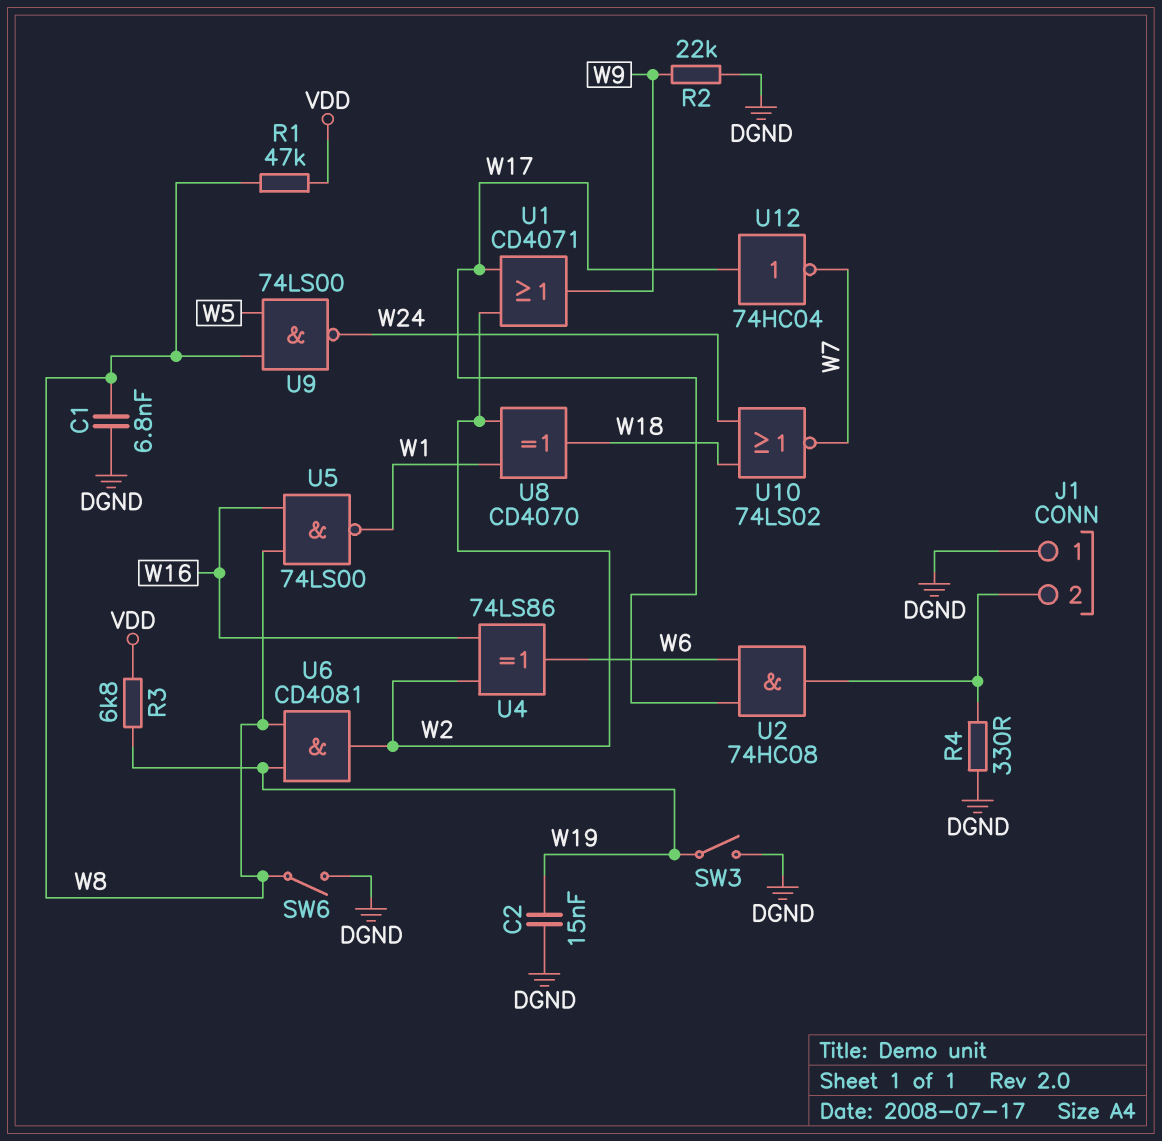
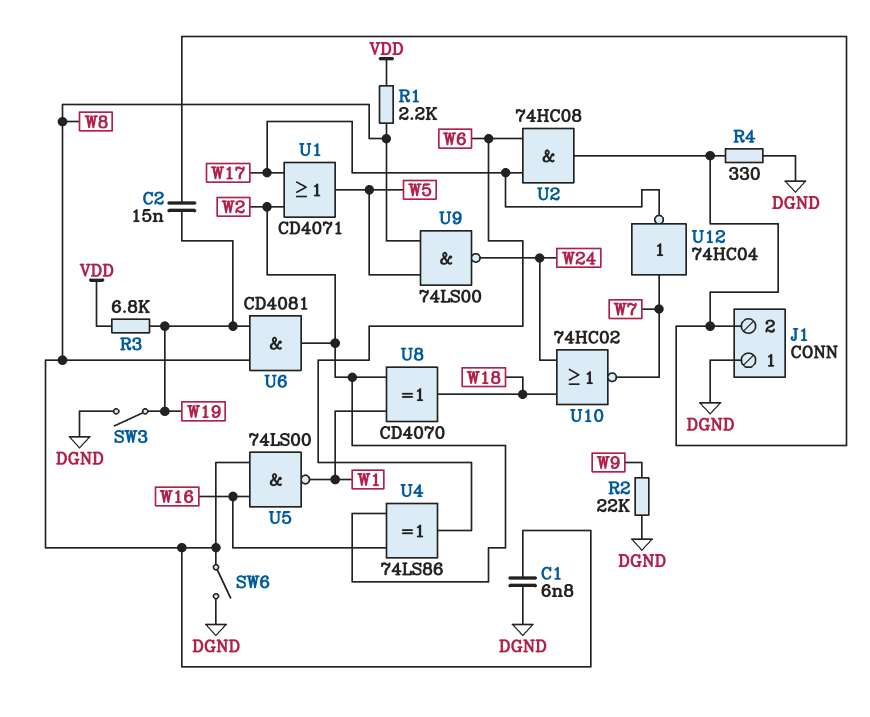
C2: 15nF (DGND, W19) -> 15nF (J1/2, W19)
R1: 47k (VDD, W8) -> 2.2k (VDD, W8)
U1: OR CD4071 (in W2, in W17, out W9) -> OR CD4071 (in W2, in W17, out W5)
U10: NOR 74LS02 (in W18, in W24, out W7) -> NOR 74HC02 (in W18, in W24, out W7)
U12: NOT 74HC04 (in W17, out W7) -> NOT 74HC04 (in W7, out W17)

